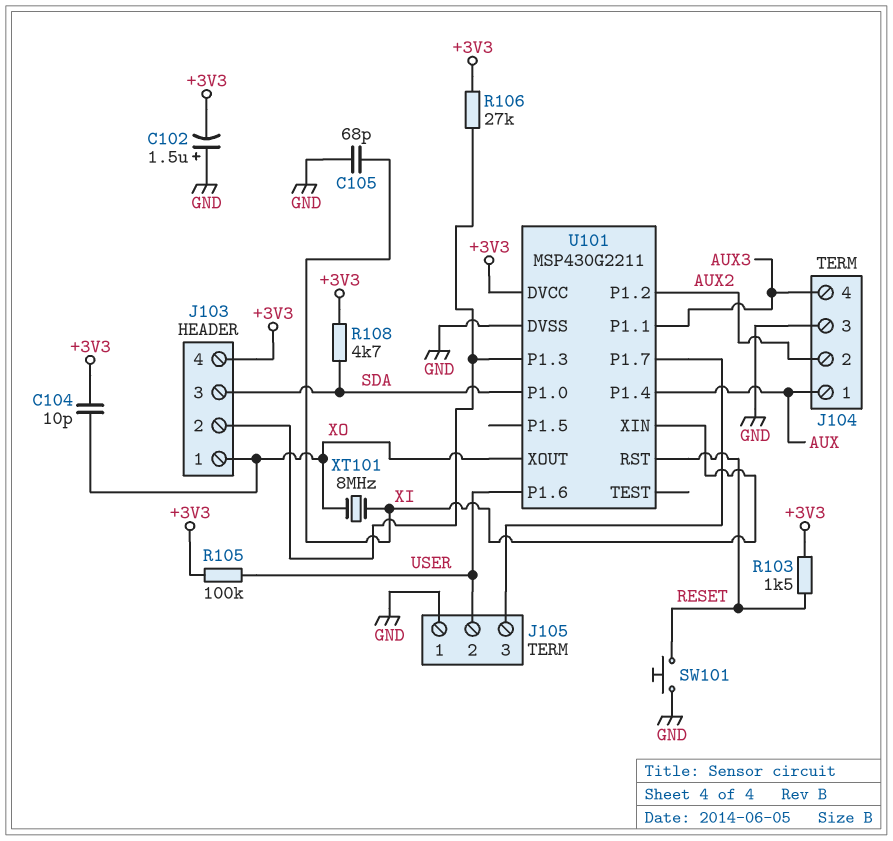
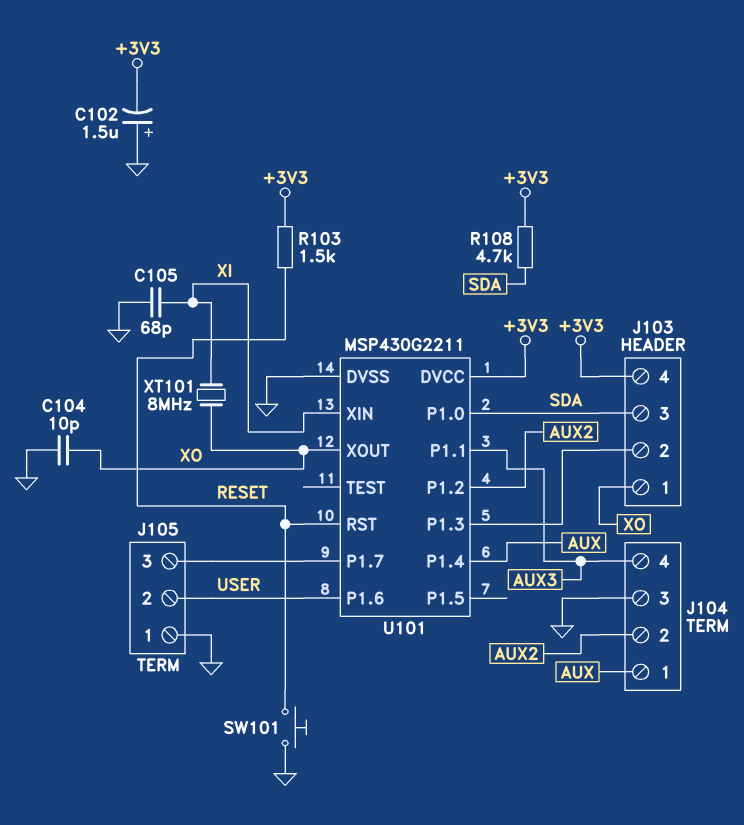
C104: 10pF (+3V3, XO) -> 10pF (GND, XO)
R105: 100k (+3V3, USER) -> none
R106: 27k (+3V3, J103/2) -> none

